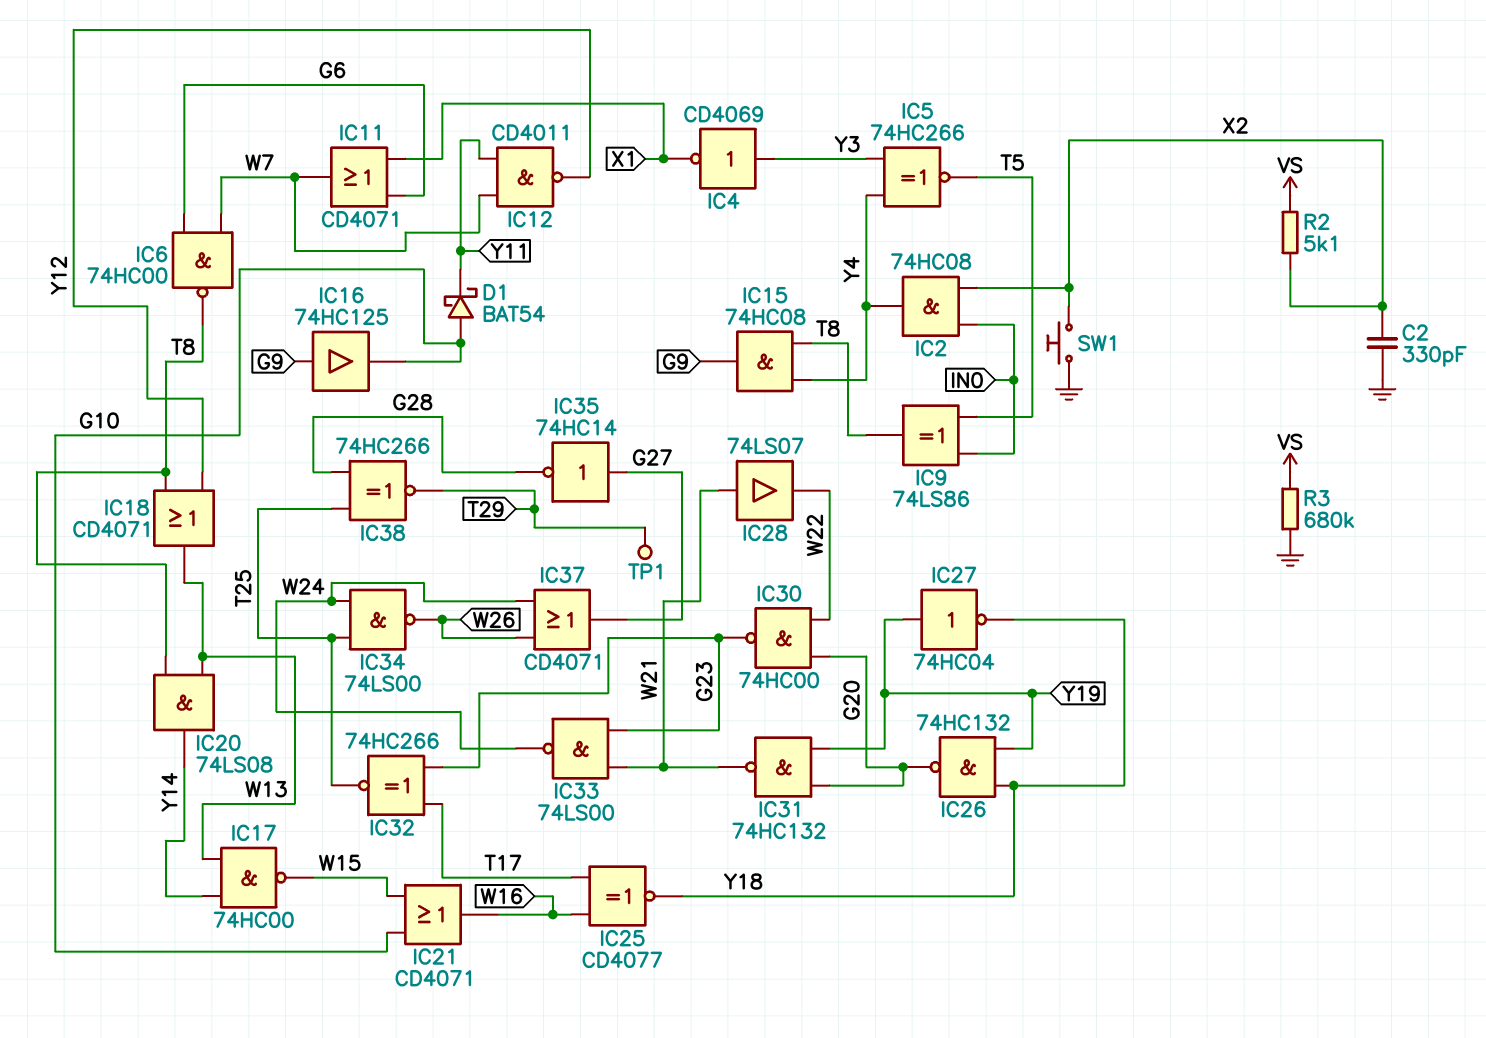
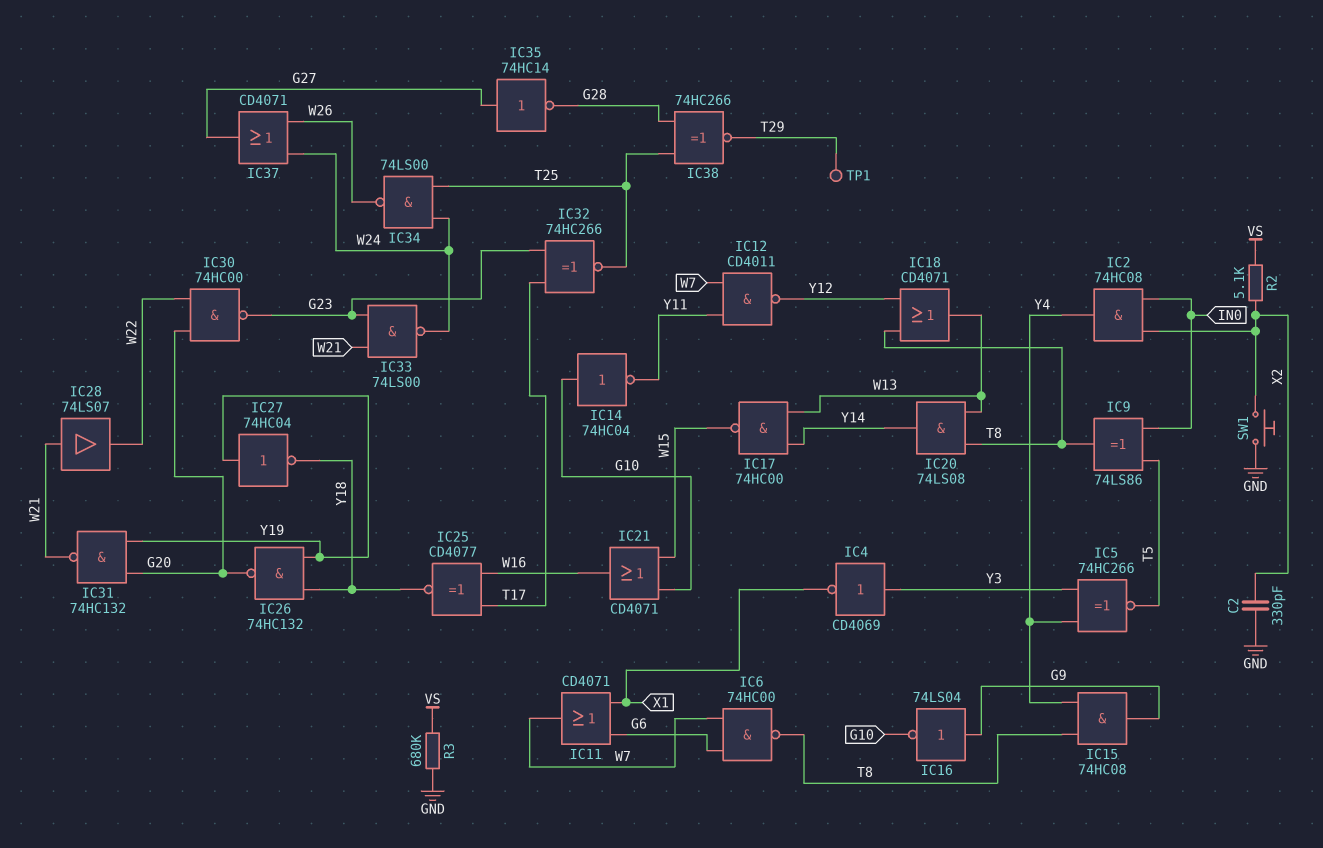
D1: schottky BAT54 (A G10, K Y11) -> none
IC14: none -> NOT 74HC04 (in G10, out Y11)
IC16: buffer 74HC125 (in G9, out G10) -> NOT 74LS04 (in G9, out G10)

